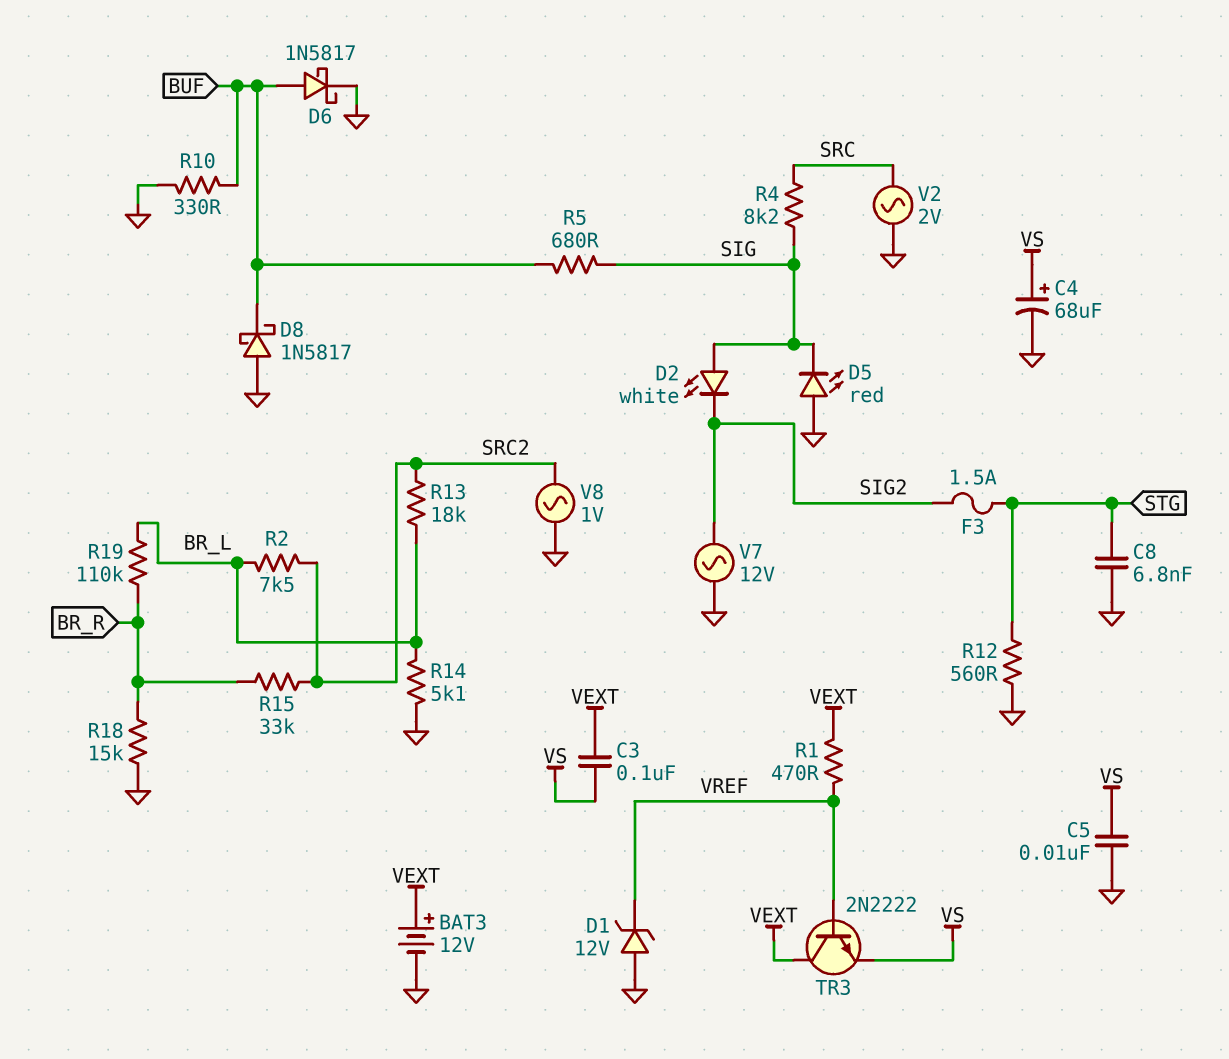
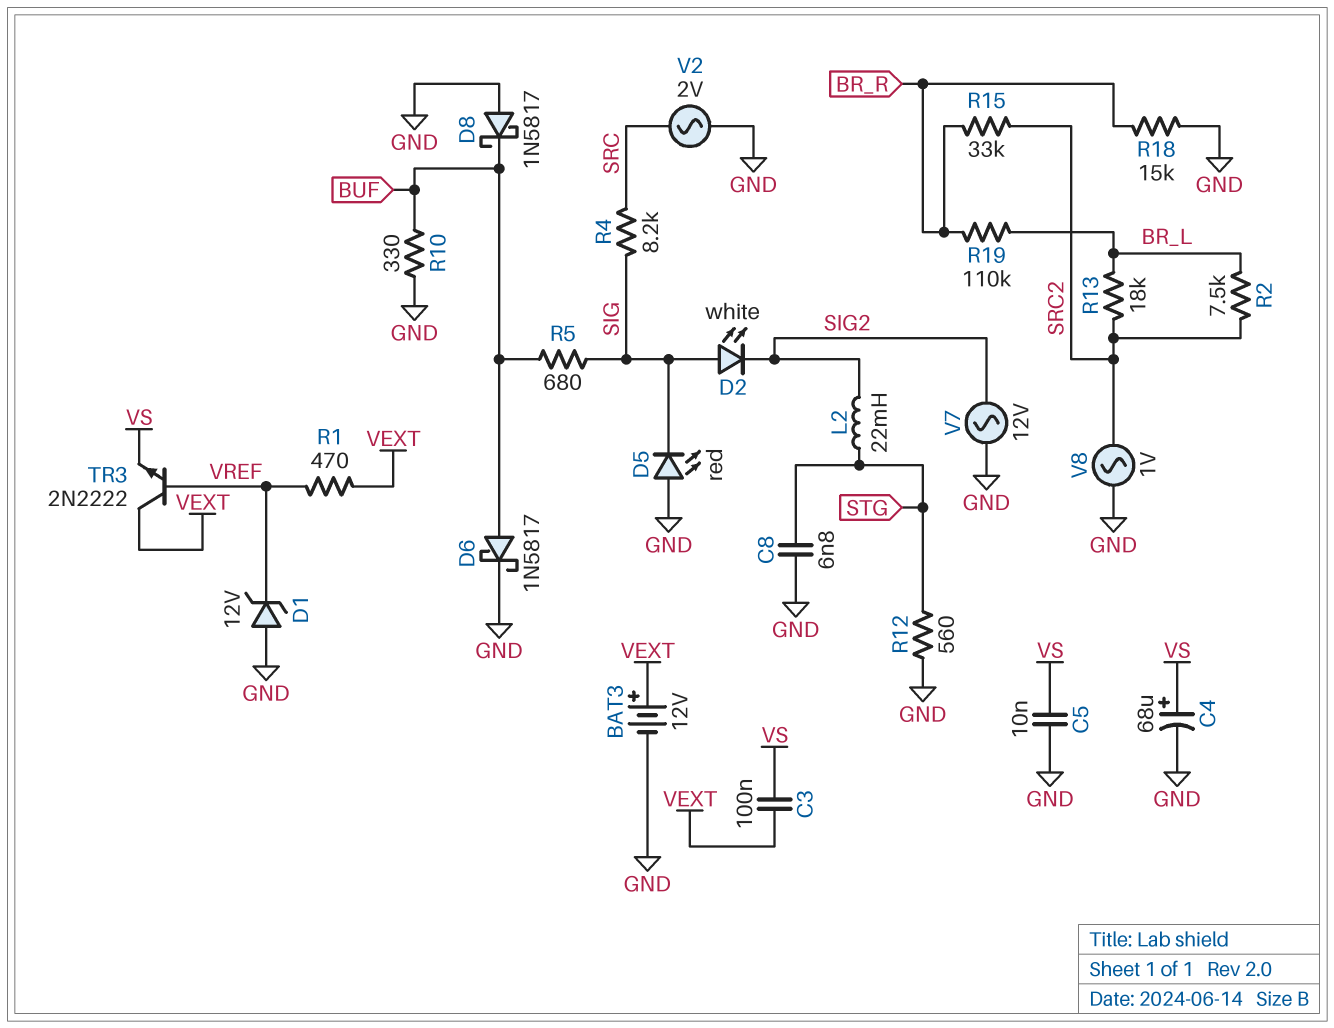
F3: 1.5A (SIG2, STG) -> none
L2: none -> 22mH (SIG2, STG)
R14: 5.1k (BR_L, GND) -> none

